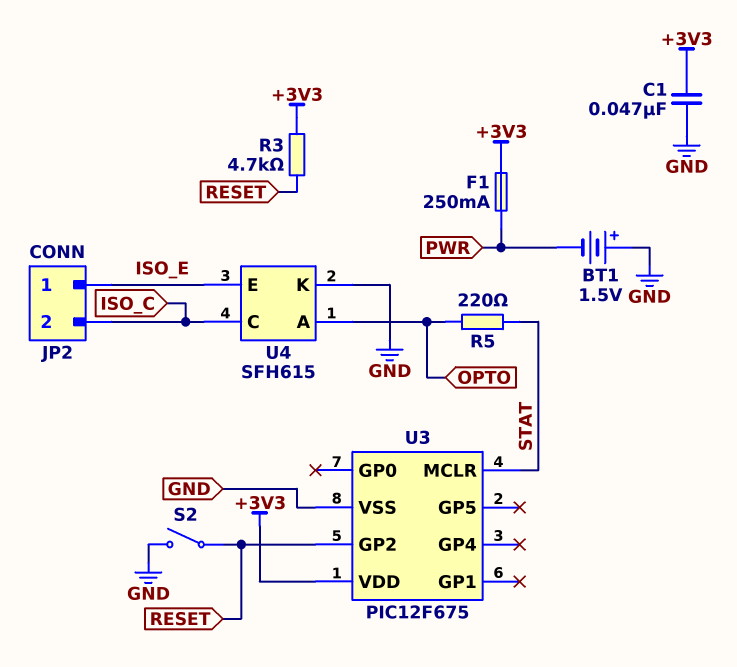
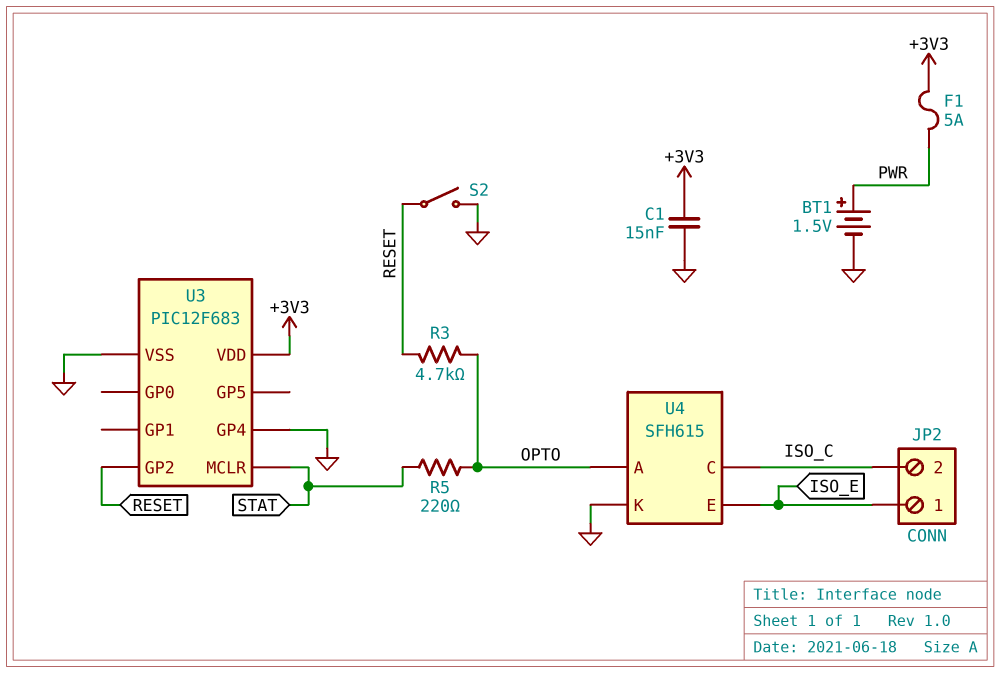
BT1: 1.5V (plus GND, minus PWR) -> 1.5V (plus PWR, minus GND)
C1: 47nF (+3V3, GND) -> 15nF (+3V3, GND)
F1: 250mA (+3V3, PWR) -> 5A (+3V3, PWR)
R3: 4.7k (+3V3, RESET) -> 4.7k (OPTO, RESET)
U3: PIC12F675 -> PIC12F683
U3 pin GP4: none -> GND

